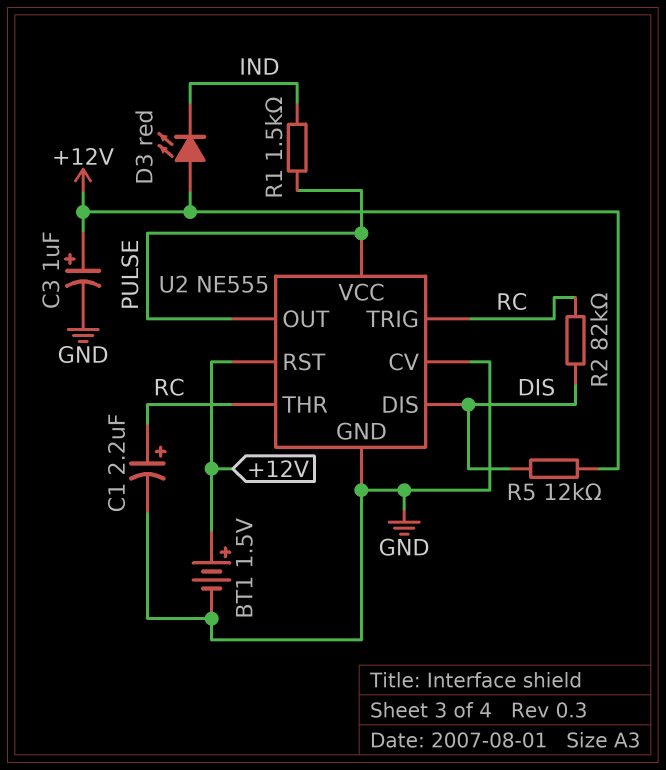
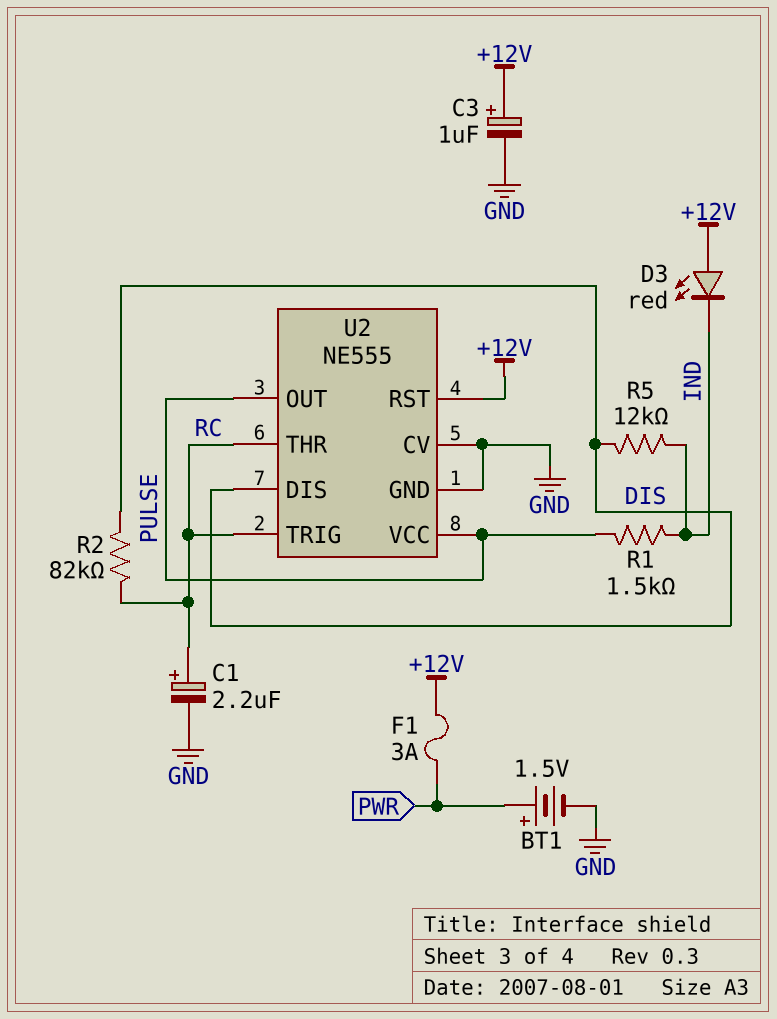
BT1: 1.5V (plus +12V, minus GND) -> 1.5V (plus PWR, minus GND)
F1: none -> 3A (+12V, PWR)
R5: 12k (+12V, DIS) -> 12k (DIS, IND)

